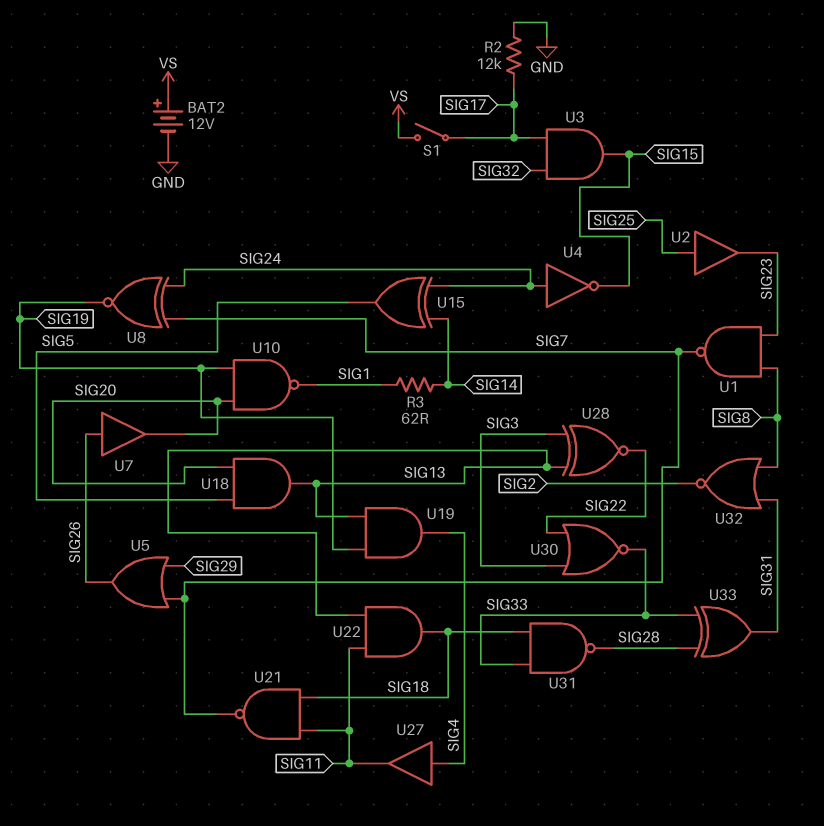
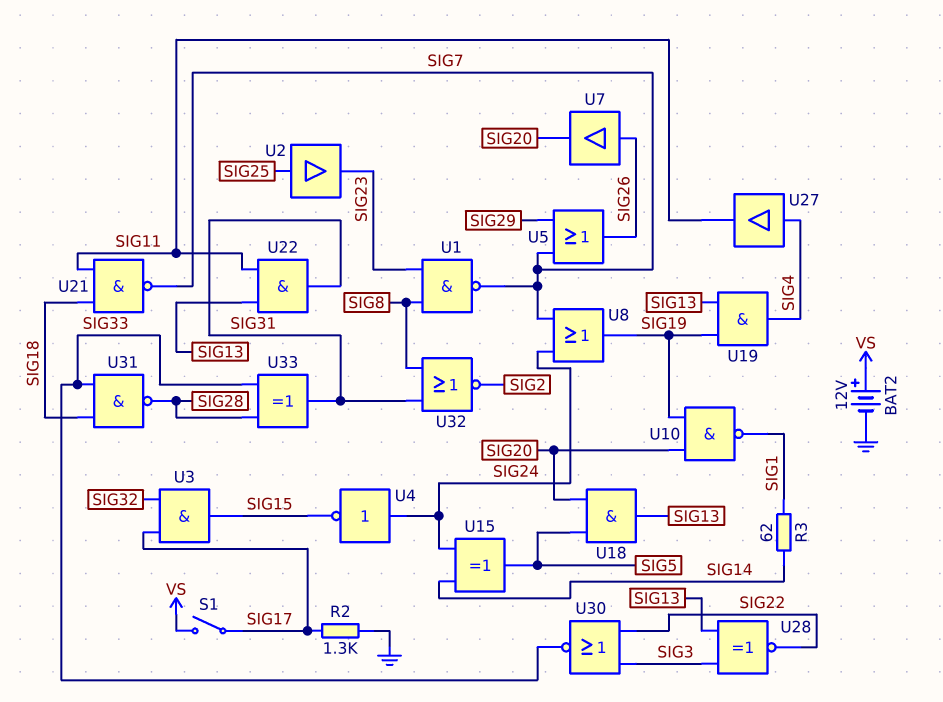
R2: 12k (GND, SIG17) -> 1.3k (GND, SIG17)
U8: XNOR (in SIG7, in SIG24, out SIG19) -> OR (in SIG7, in SIG24, out SIG19)
U22: AND (in SIG11, in SIG13, out SIG18) -> AND (in SIG11, in SIG13, out SIG31)

